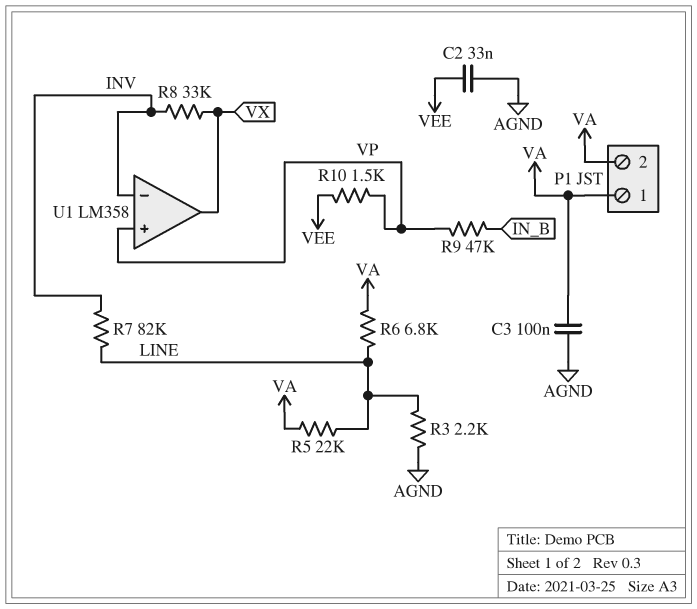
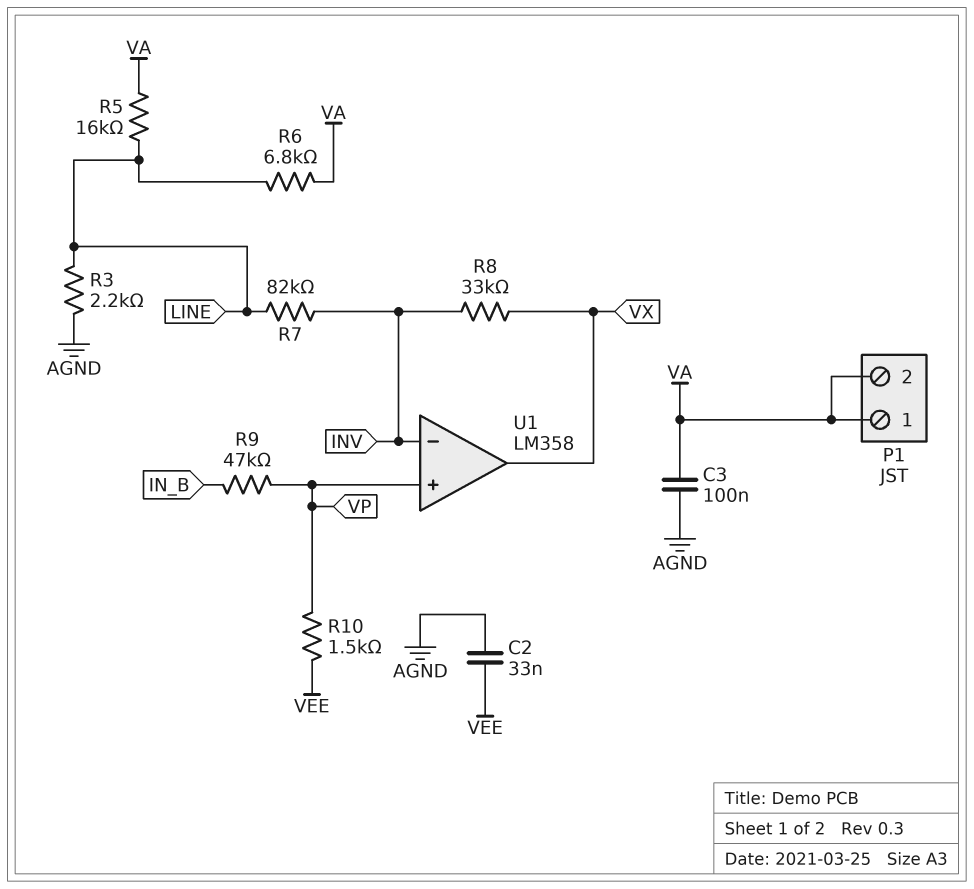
R5: 22k (LINE, VA) -> 16k (LINE, VA)

